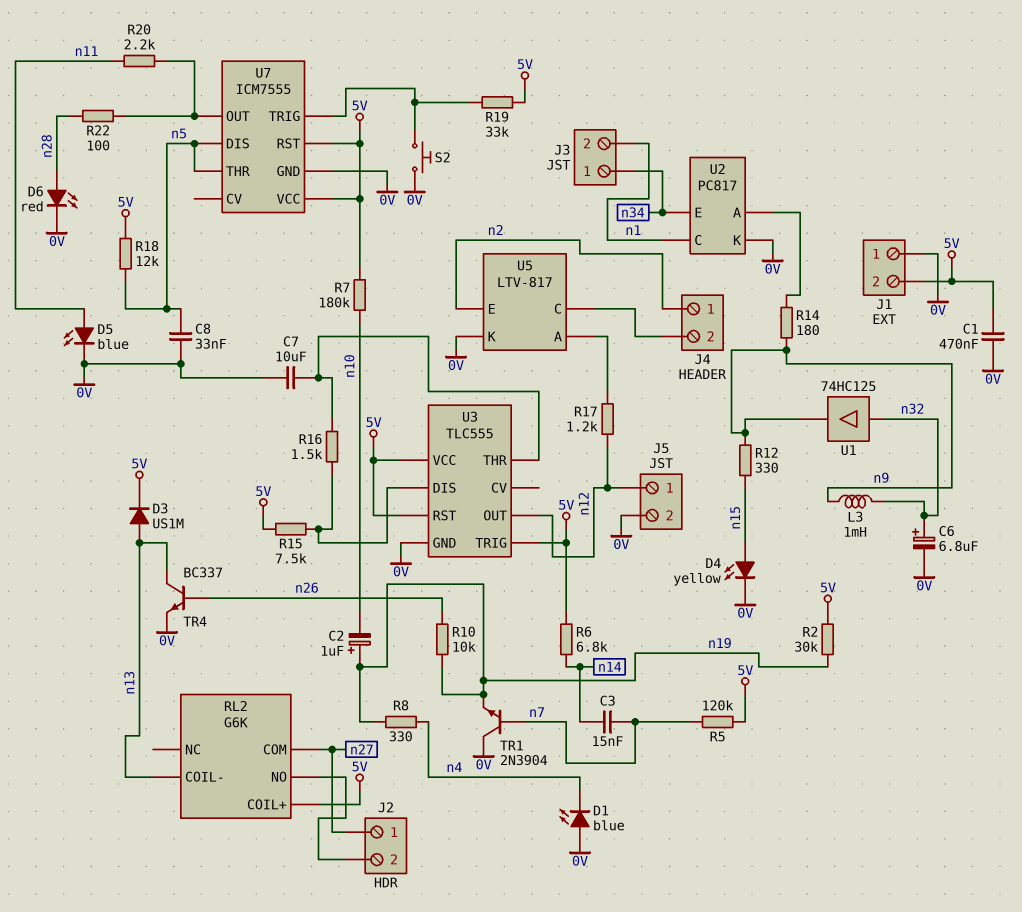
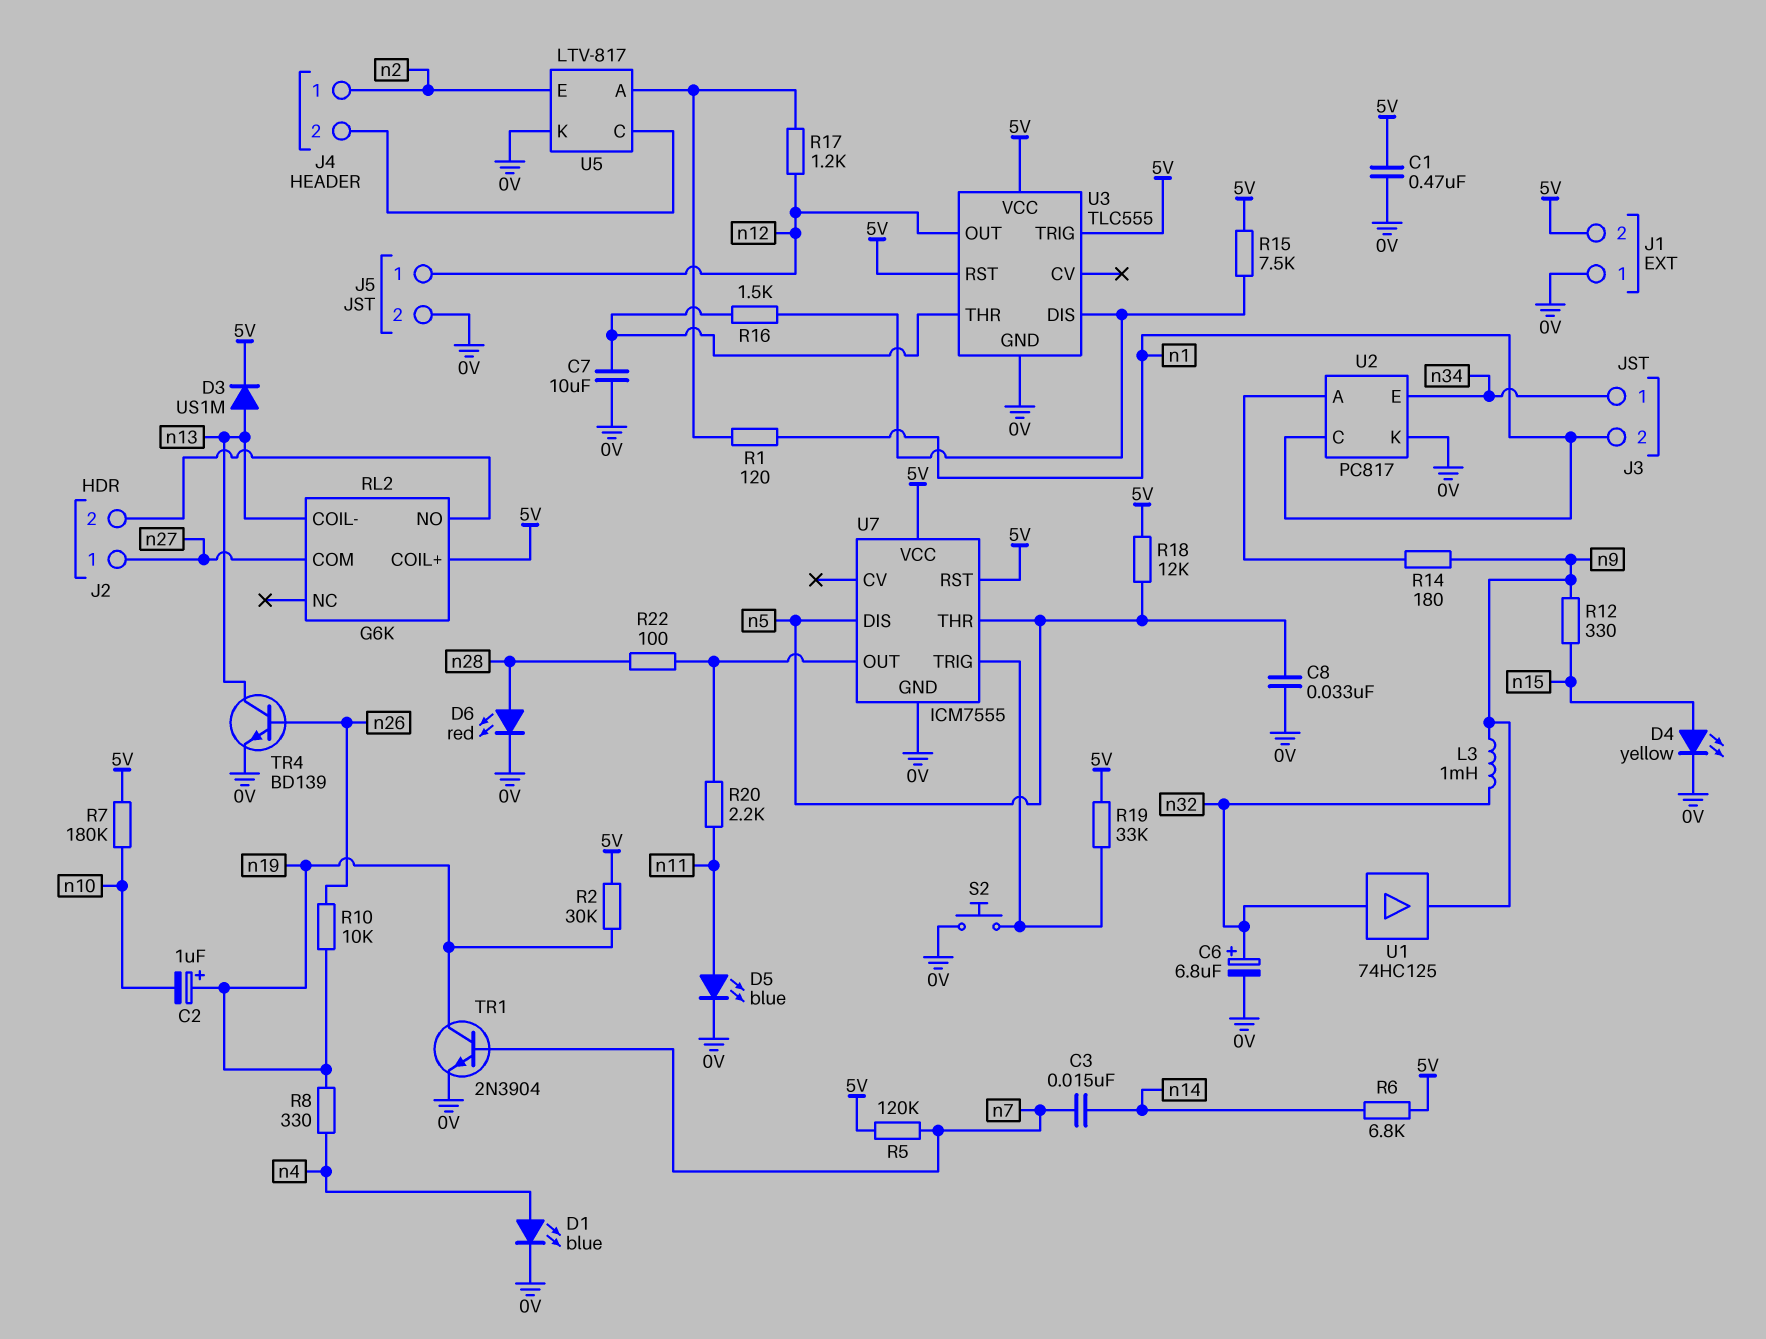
D1: LED blue (A 0V, K n4) -> LED blue (A n4, K 0V)
R1: none -> 120 (U5/A, n1)
TR1: NPN 2N3904 (B n7, C 0V, E n19) -> NPN 2N3904 (B n7, C n19, E 0V)
TR4: NPN BC337 (B n26, C n13, E 0V) -> NPN BD139 (B n26, C n13, E 0V)

